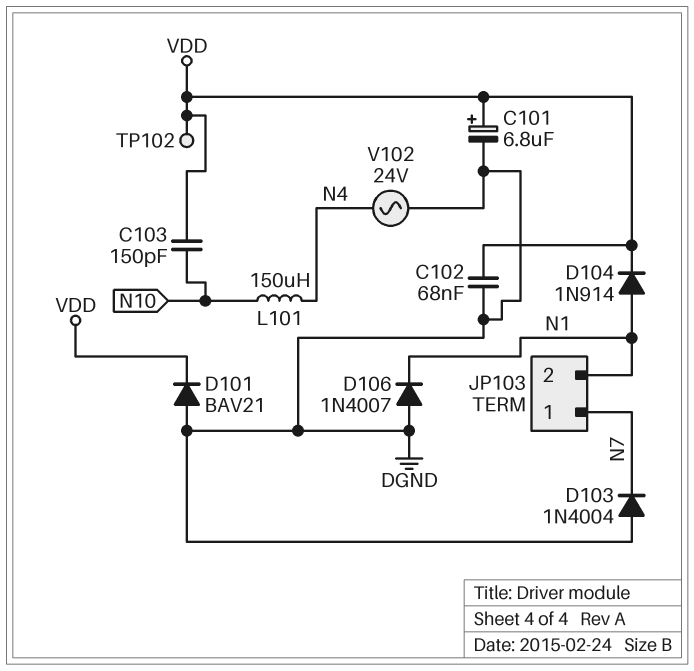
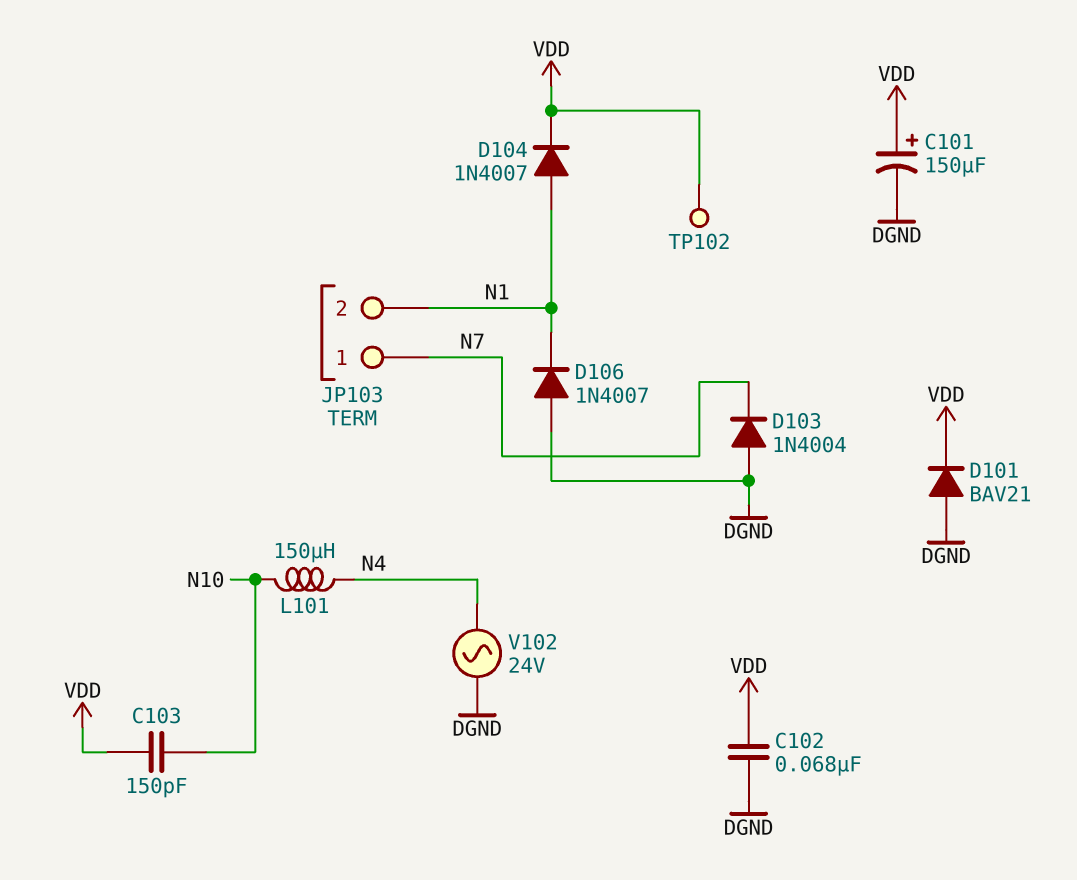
C101: 6.8uF (plus VDD, minus DGND) -> 150uF (plus VDD, minus DGND)
D104: diode 1N914 (A N1, K VDD) -> diode 1N4007 (A N1, K VDD)

